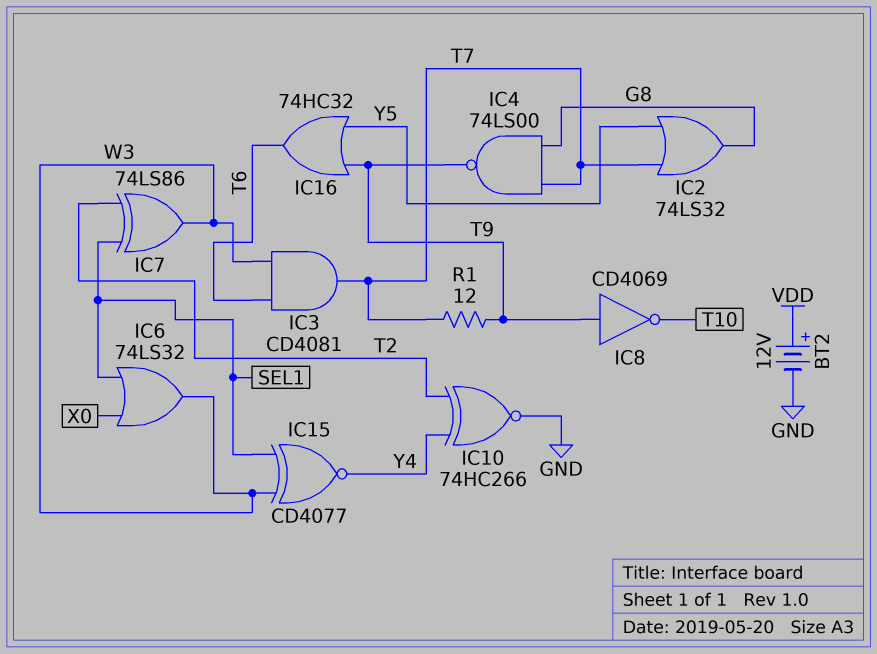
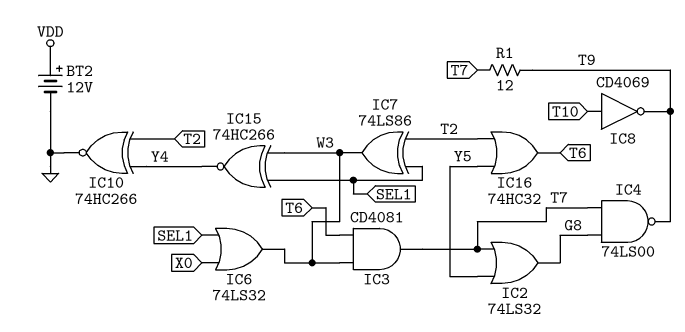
IC8: NOT CD4069 (in T9, out T10) -> NOT CD4069 (in T10, out T9)
IC15: XNOR CD4077 (in SEL1, in W3, out Y4) -> XNOR 74HC266 (in SEL1, in W3, out Y4)
IC16: OR 74HC32 (in T9, in Y5, out T6) -> OR 74HC32 (in T2, in Y5, out T6)

